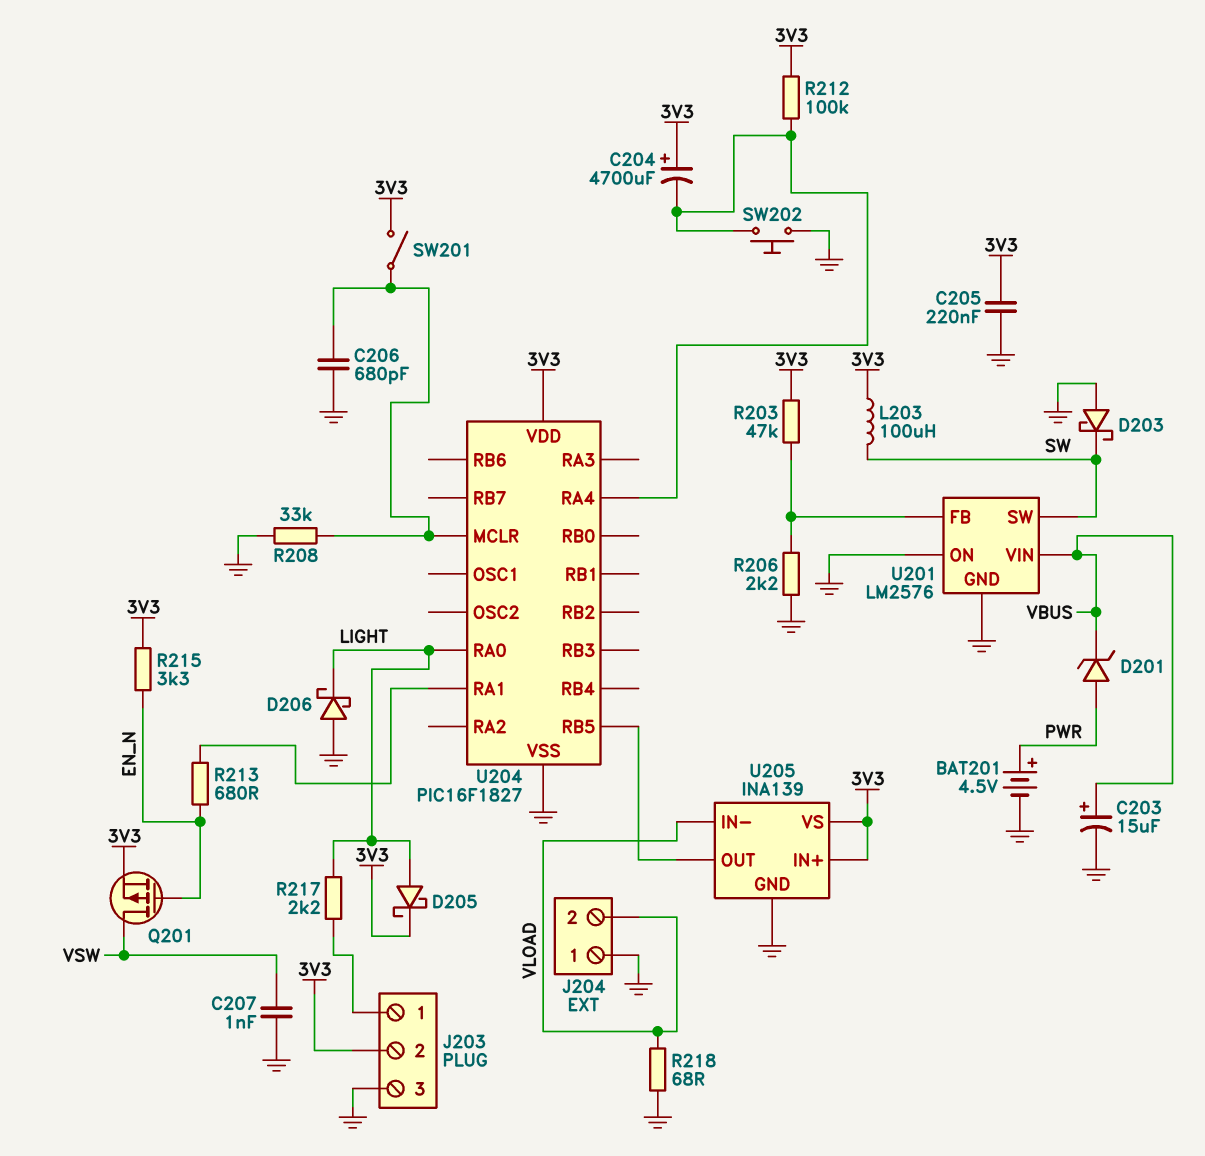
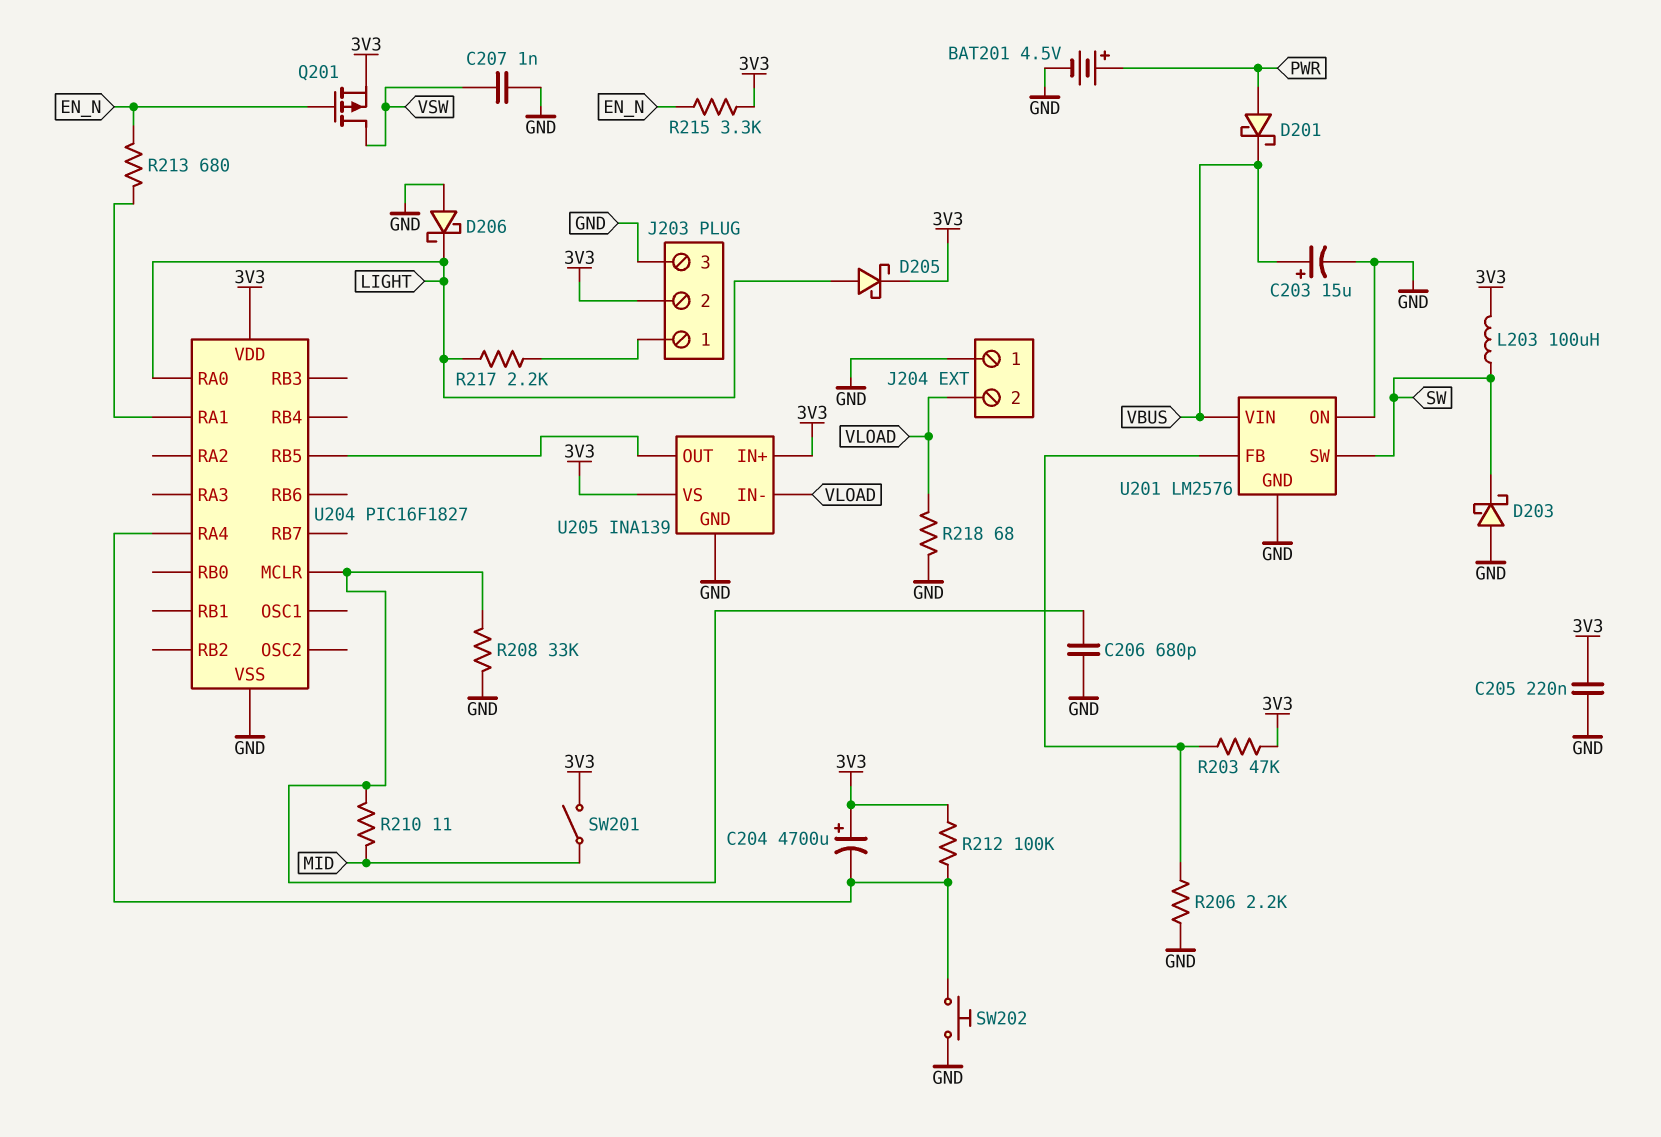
D201: zener (A PWR, K VBUS) -> schottky (A PWR, K VBUS)
R210: none -> 11 (MID, U204/MCLR)
SW201: switch (3V3, U204/MCLR) -> switch (3V3, MID)

